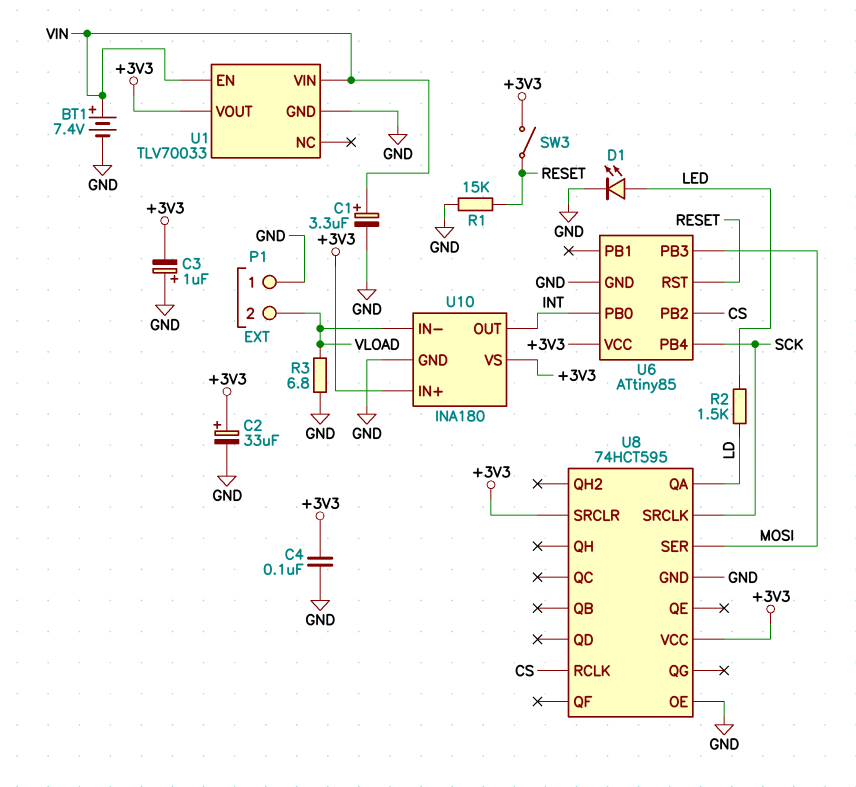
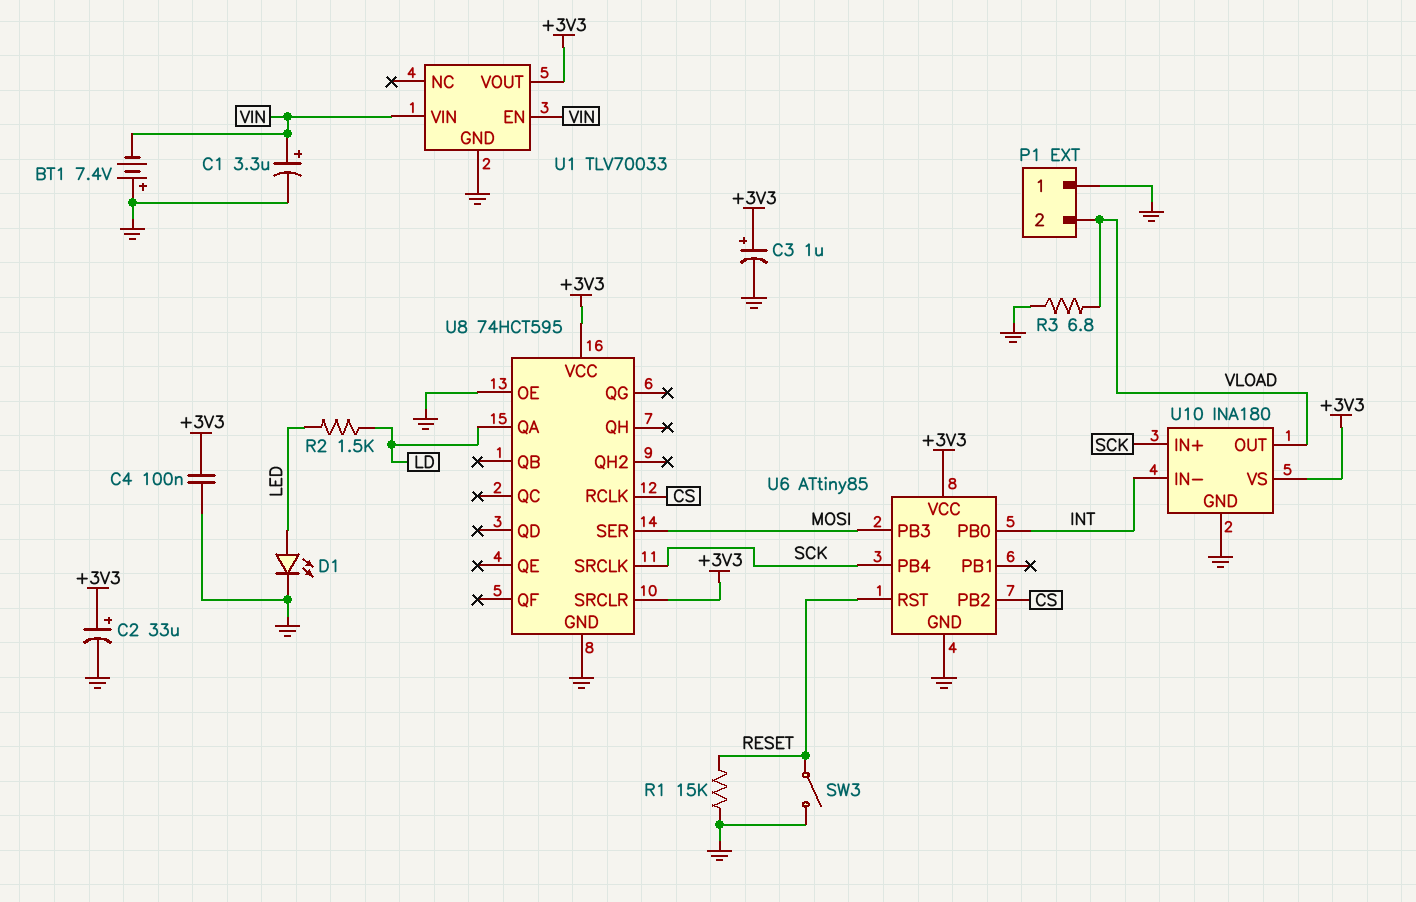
BT1: 7.4V (plus VIN, minus GND) -> 7.4V (plus GND, minus VIN)
C3: 1uF (plus GND, minus +3V3) -> 1uF (plus +3V3, minus GND)
SW3: switch (+3V3, RESET) -> switch (GND, RESET)
U10 pin IN+: +3V3 -> SCK
U10 pin IN-: VLOAD -> INT
U10 pin OUT: INT -> VLOAD

